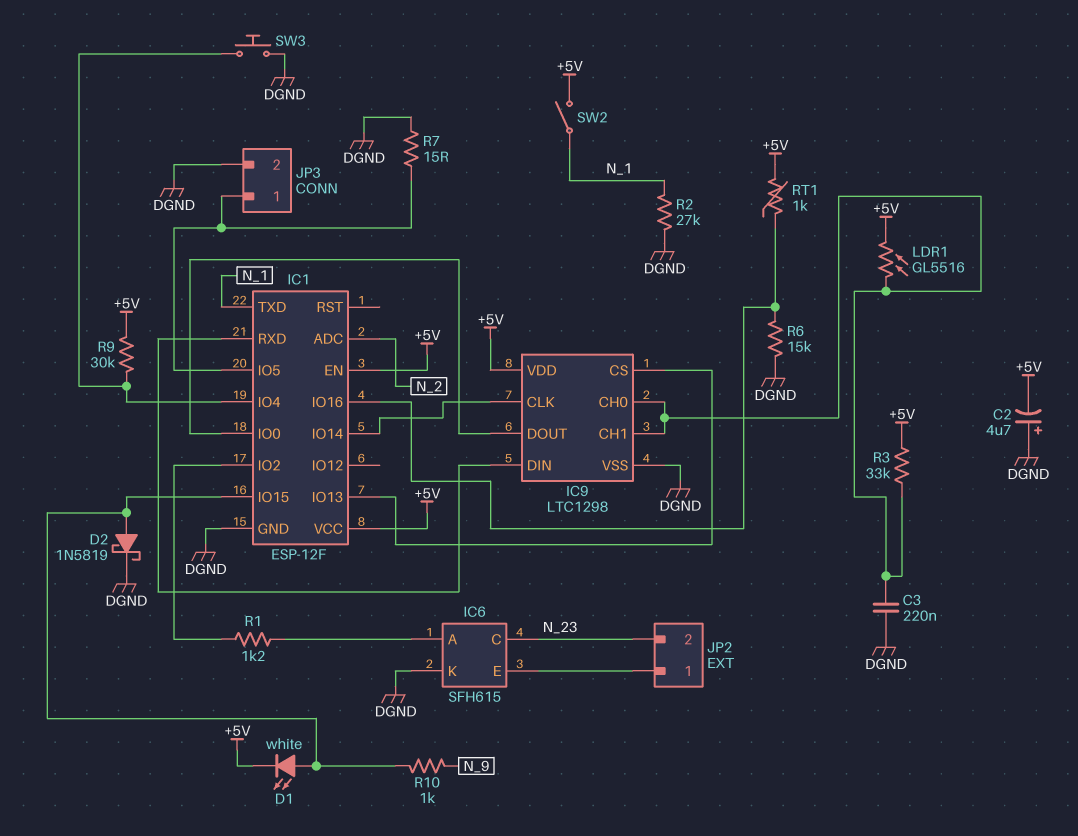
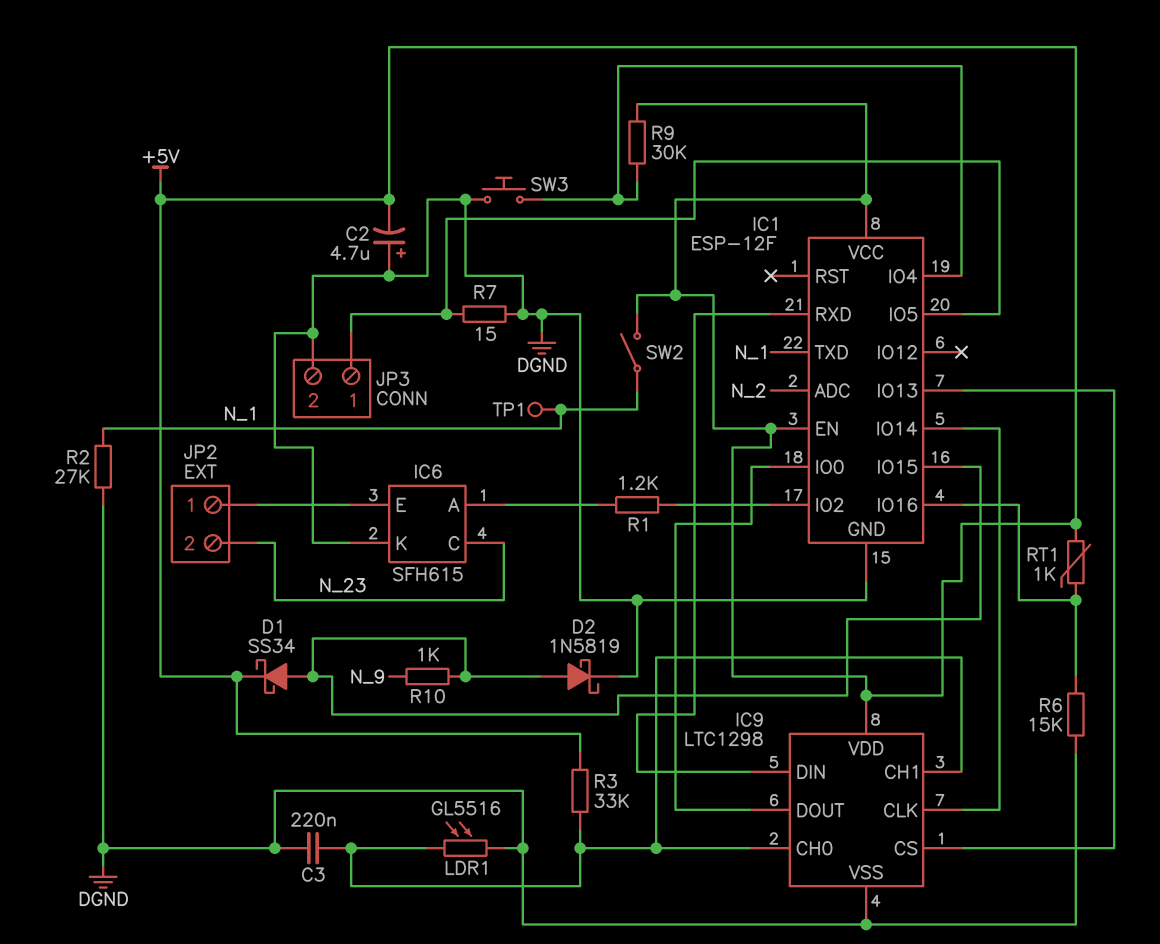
D1: LED white (A IC1/IO15, K +5V) -> schottky SS34 (A IC1/IO15, K +5V)
LDR1: GL5516 (+5V, IC9/CH0) -> GL5516 (DGND, IC9/CH0)
TP1: none -> test point (N_1)

